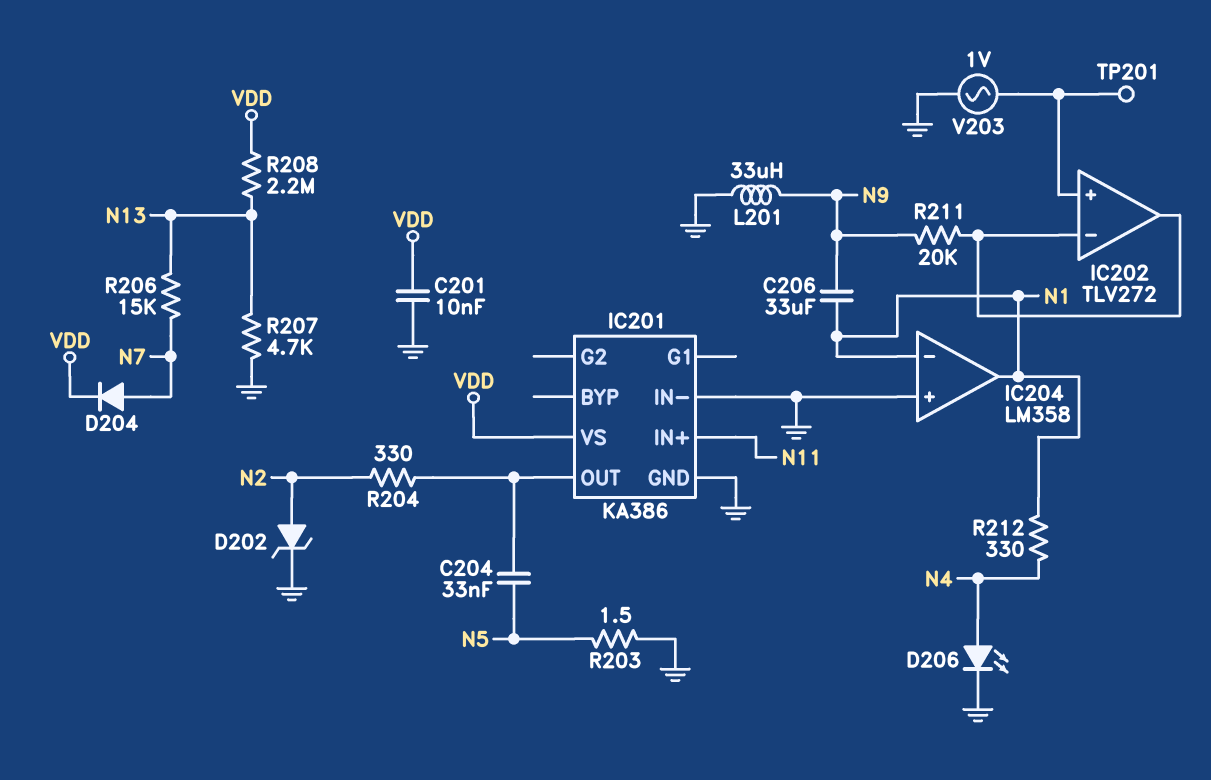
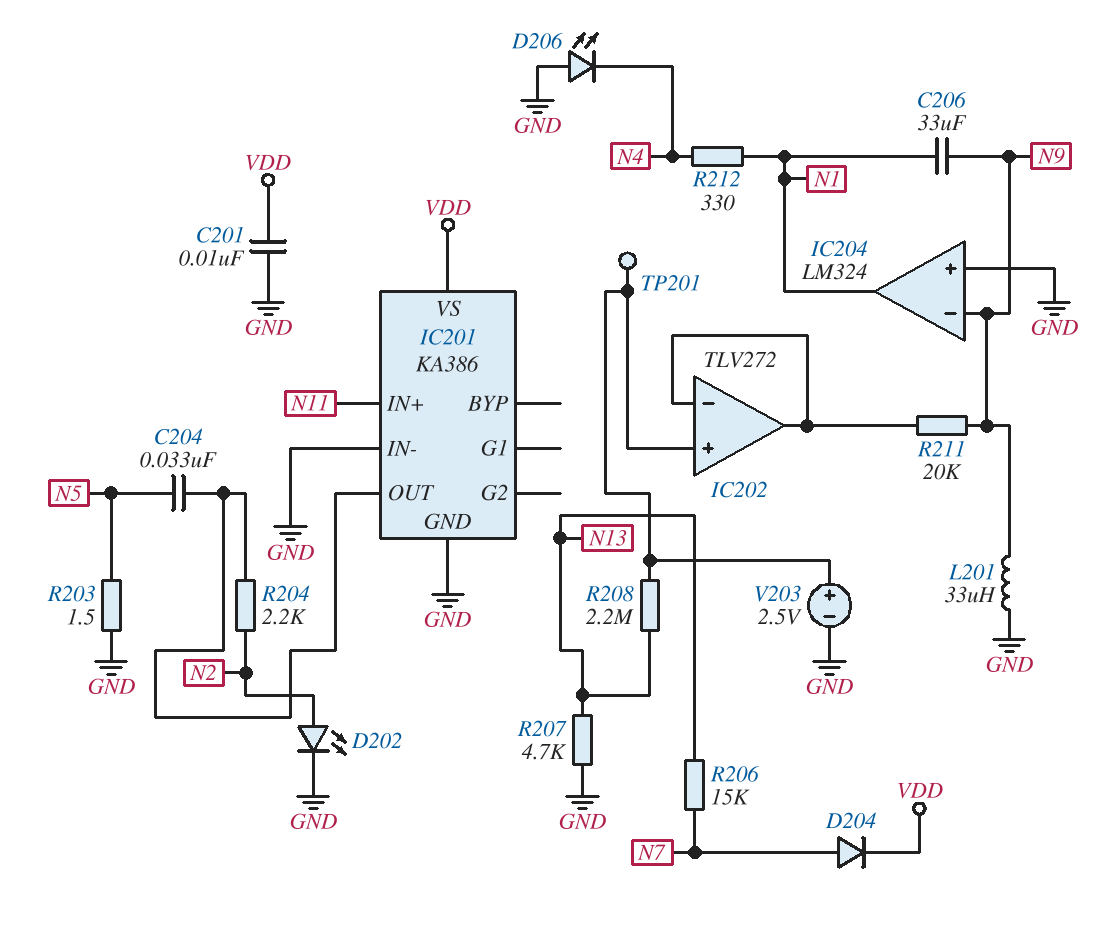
D202: zener (A N2, K GND) -> LED (A N2, K GND)
D206: LED (A N4, K GND) -> LED (A GND, K N4)
IC204: LM358 -> LM324
IC204 pin in-: N1 -> N9
R204: 330 (IC201/OUT, N2) -> 2.2k (IC201/OUT, N2)
R208: 2.2M (N13, VDD) -> 2.2M (IC202/in+, N13)
V203: AC 1V (GND, IC202/in+) -> 2.5V (plus IC202/in+, minus GND)

